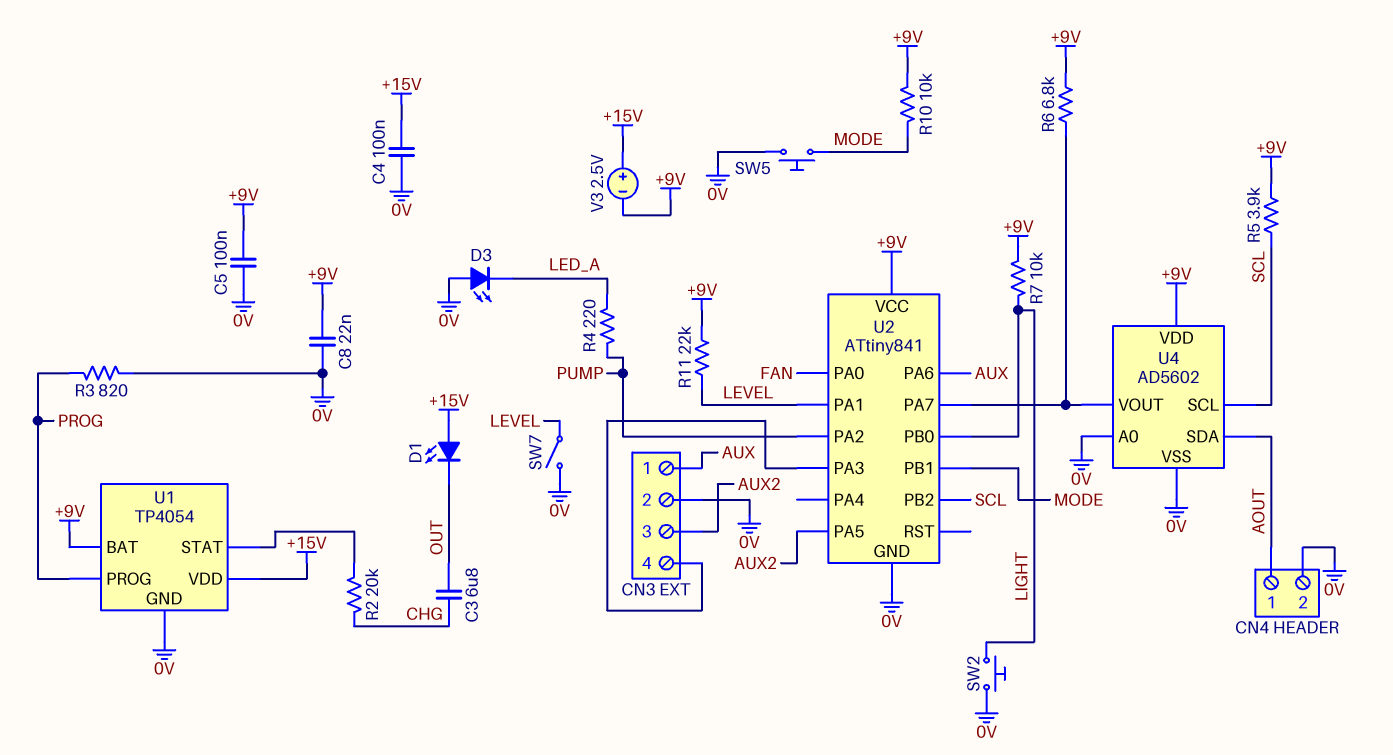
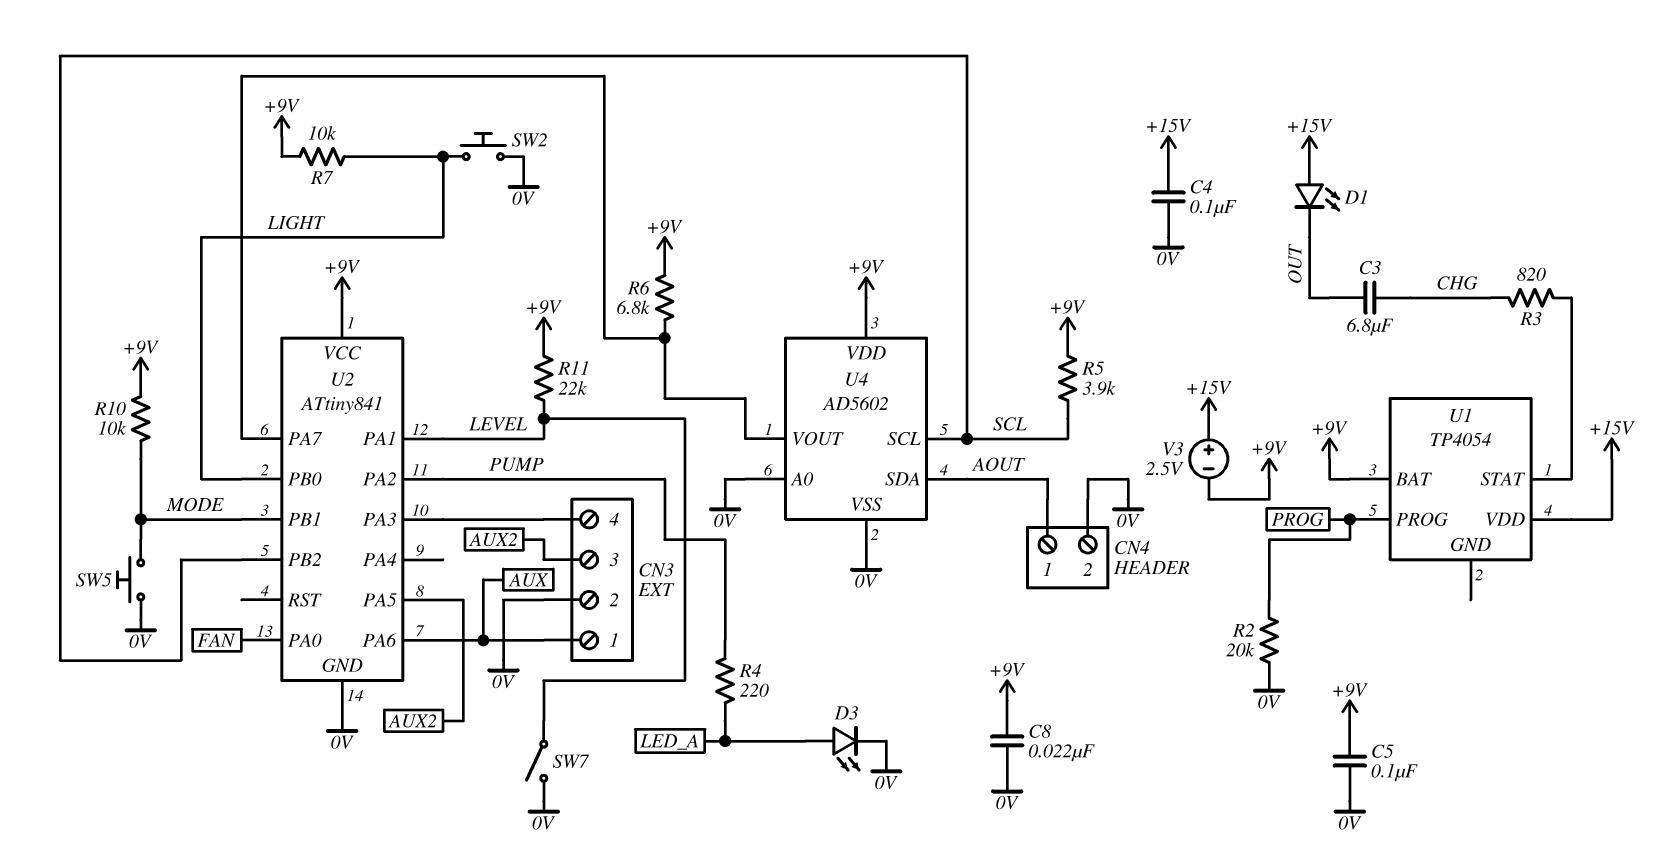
D3: LED (A 0V, K LED_A) -> LED (A LED_A, K 0V)
R2: 20k (CHG, U1/STAT) -> 20k (0V, PROG)
R3: 820 (0V, PROG) -> 820 (CHG, U1/STAT)
U1 pin GND: 0V -> none

